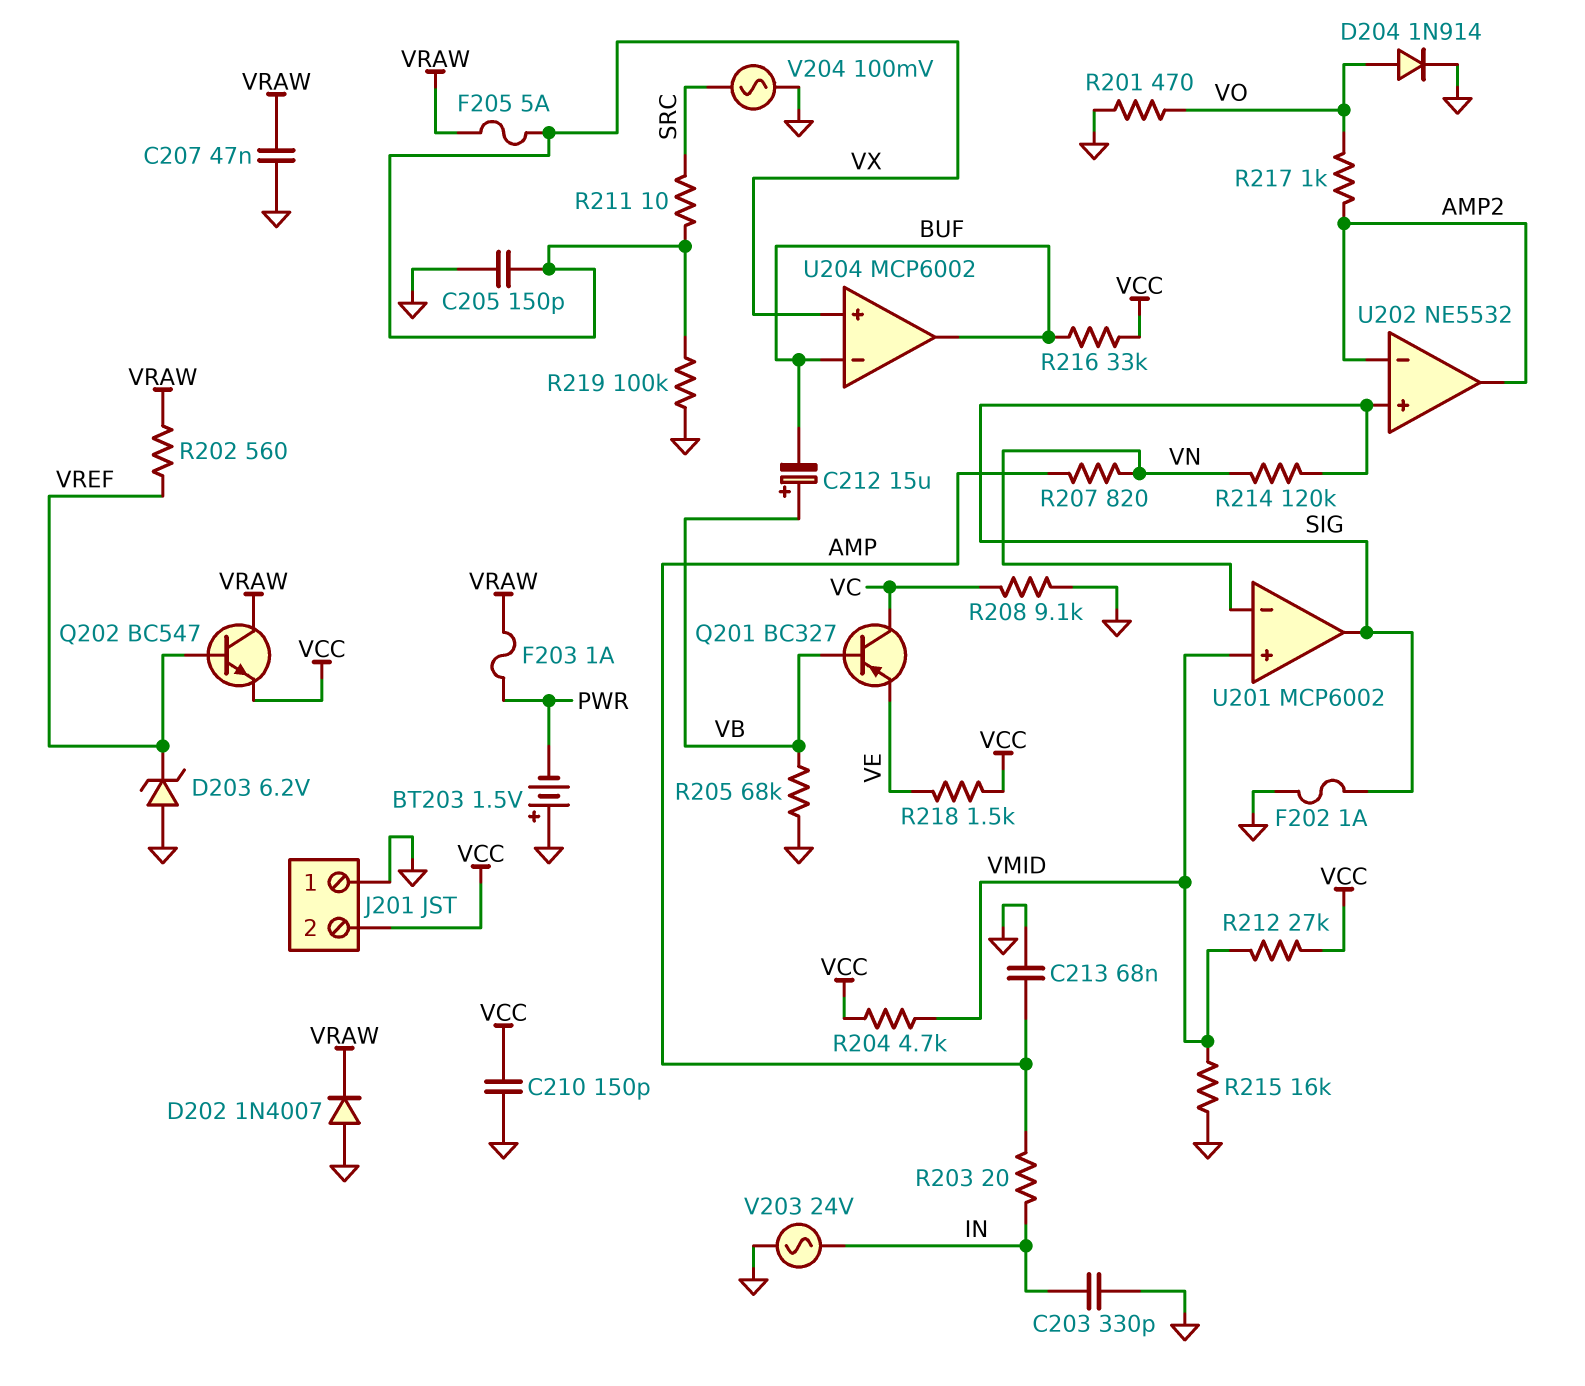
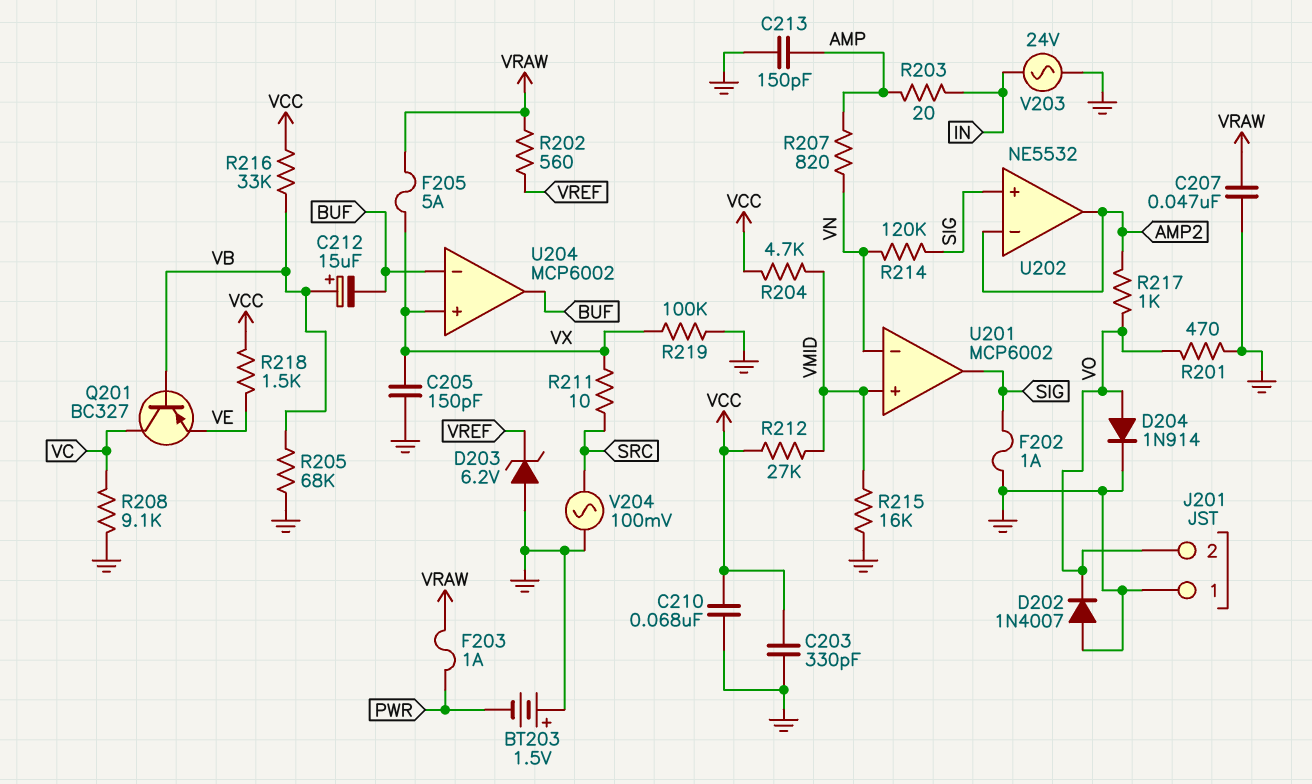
C203: 330pF (GND, IN) -> 330pF (GND, VCC)
C210: 150pF (GND, VCC) -> 68nF (GND, VCC)
C213: 68nF (AMP, GND) -> 150pF (AMP, GND)
D202: diode 1N4007 (A GND, K VRAW) -> diode 1N4007 (A GND, K VO)
J201 pin 2: VCC -> VO
Q202: NPN BC547 (B VREF, C VRAW, E VCC) -> none
R216: 33k (BUF, VCC) -> 33k (VB, VCC)

